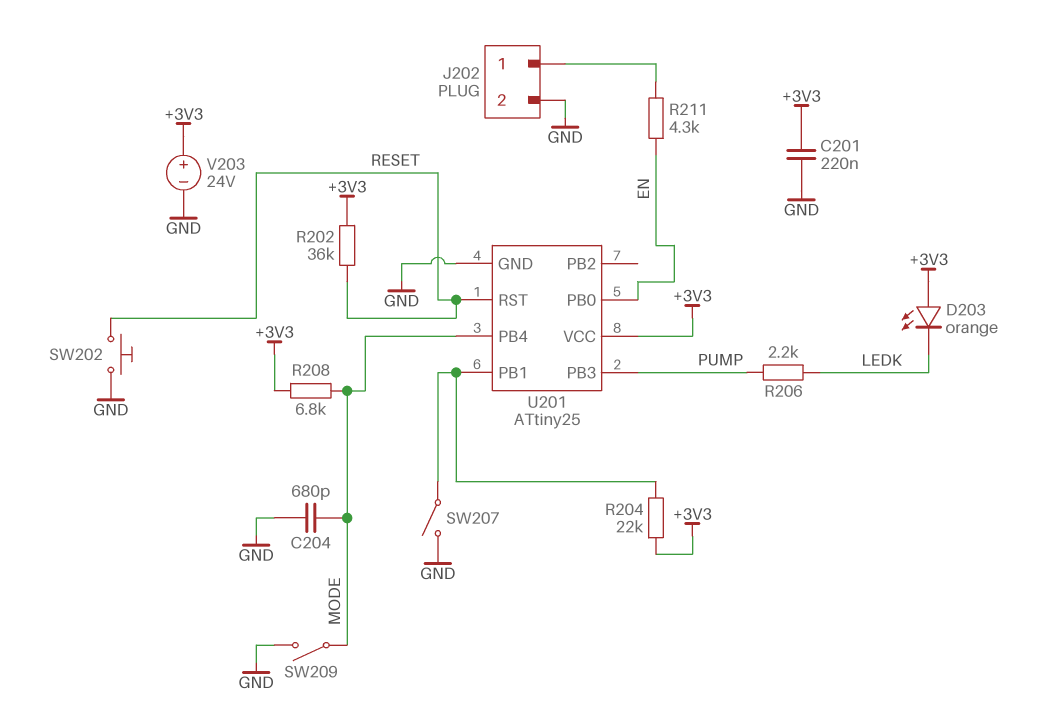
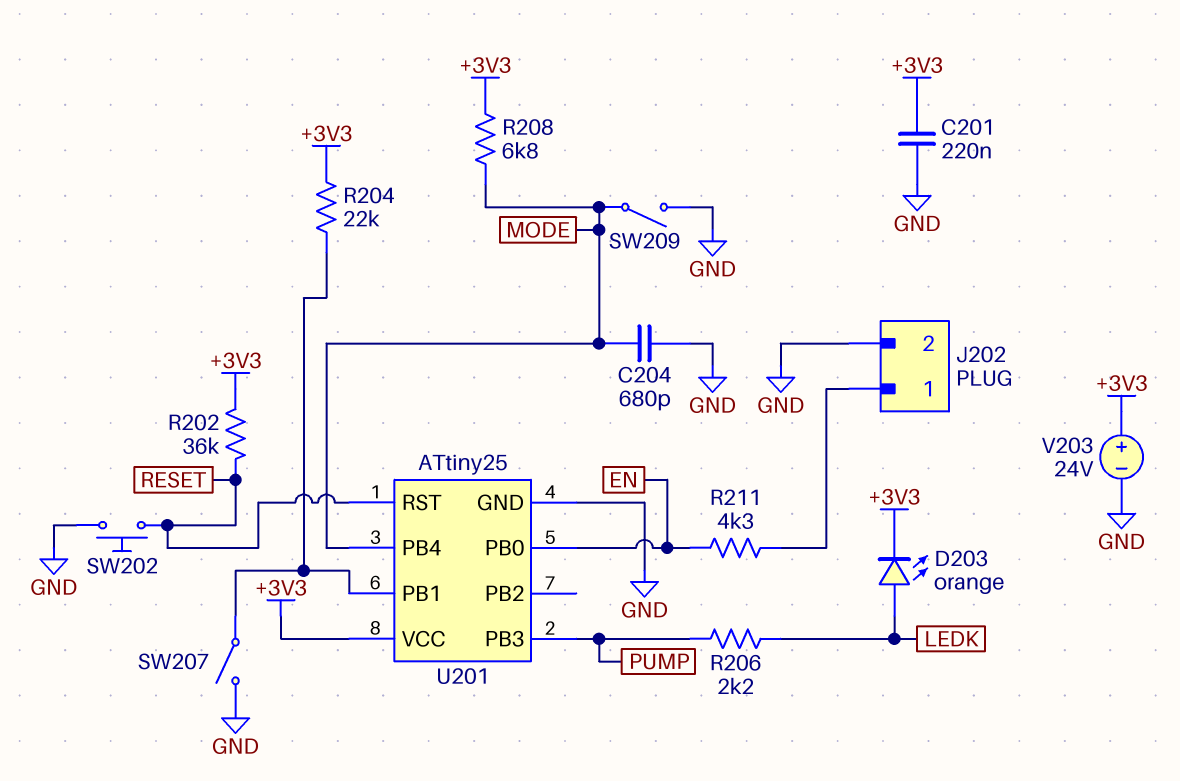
D203: LED orange (A +3V3, K LEDK) -> LED orange (A LEDK, K +3V3)

